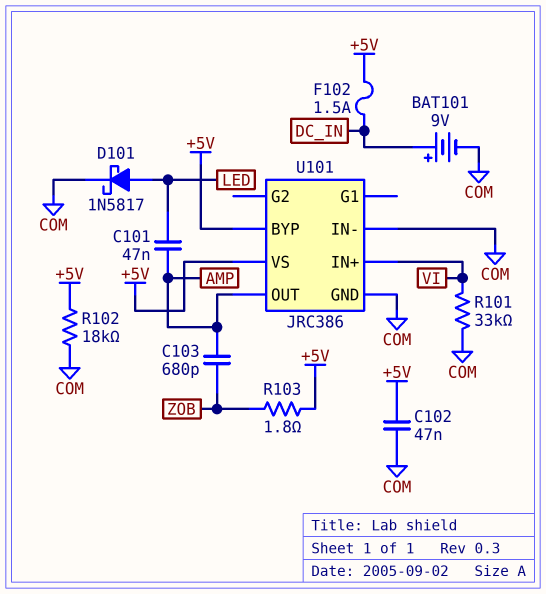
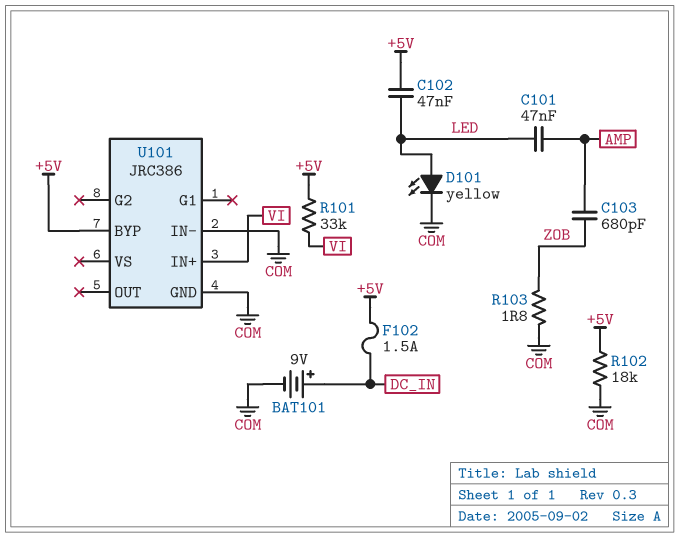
C102: 47nF (+5V, COM) -> 47nF (+5V, LED)
D101: schottky 1N5817 (A LED, K COM) -> LED yellow (A LED, K COM)
R101: 33k (COM, VI) -> 33k (+5V, VI)
R103: 1.8 (+5V, ZOB) -> 1.8 (COM, ZOB)
U101 pin OUT: AMP -> none
U101 pin VS: +5V -> none

